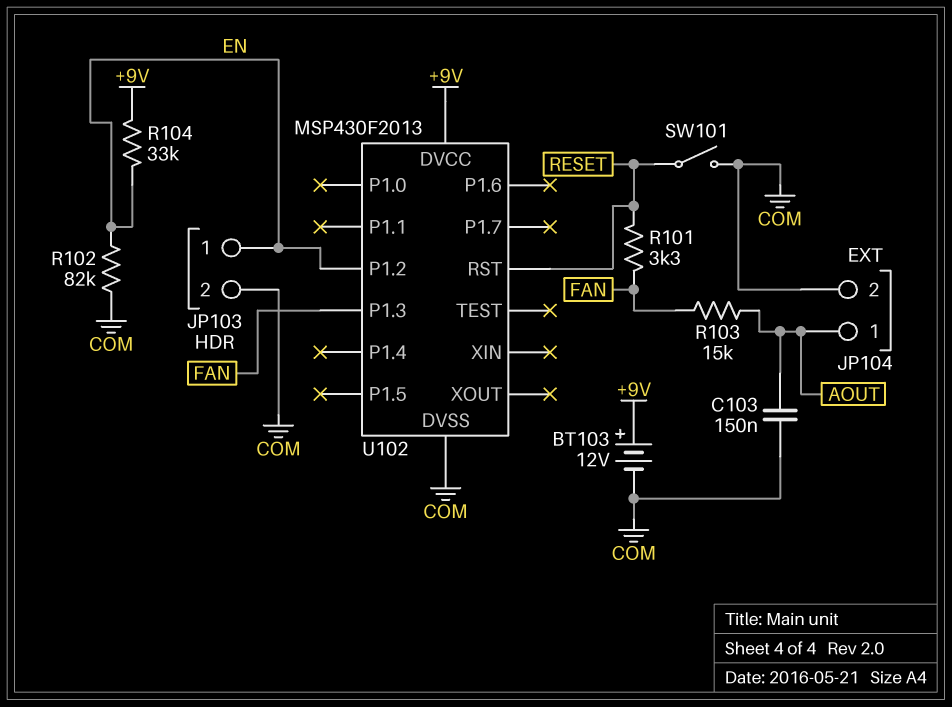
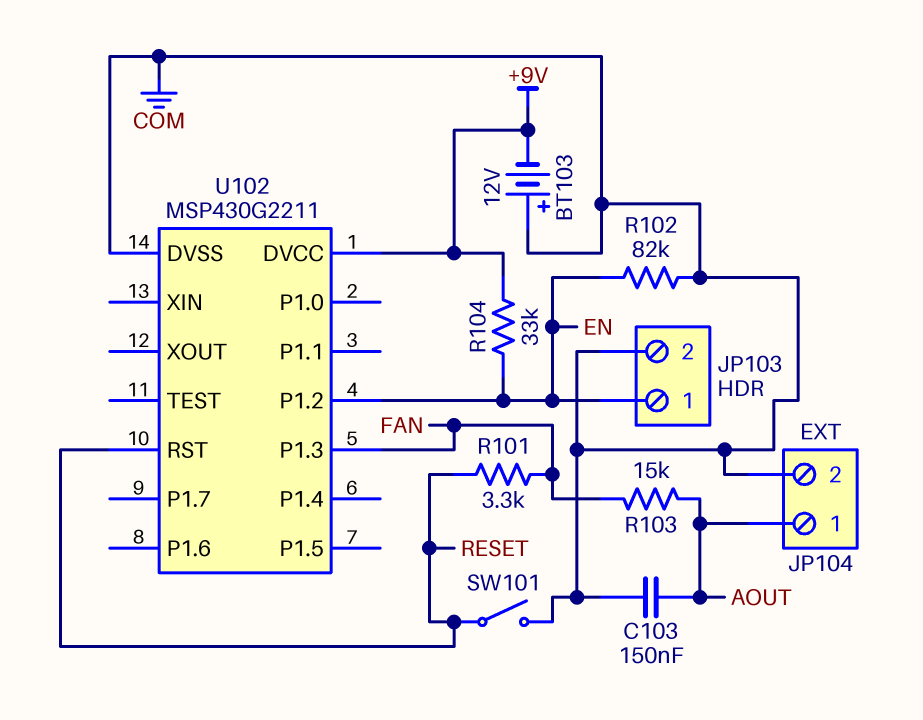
BT103: 12V (plus +9V, minus COM) -> 12V (plus COM, minus +9V)
U102: MSP430F2013 -> MSP430G2211

